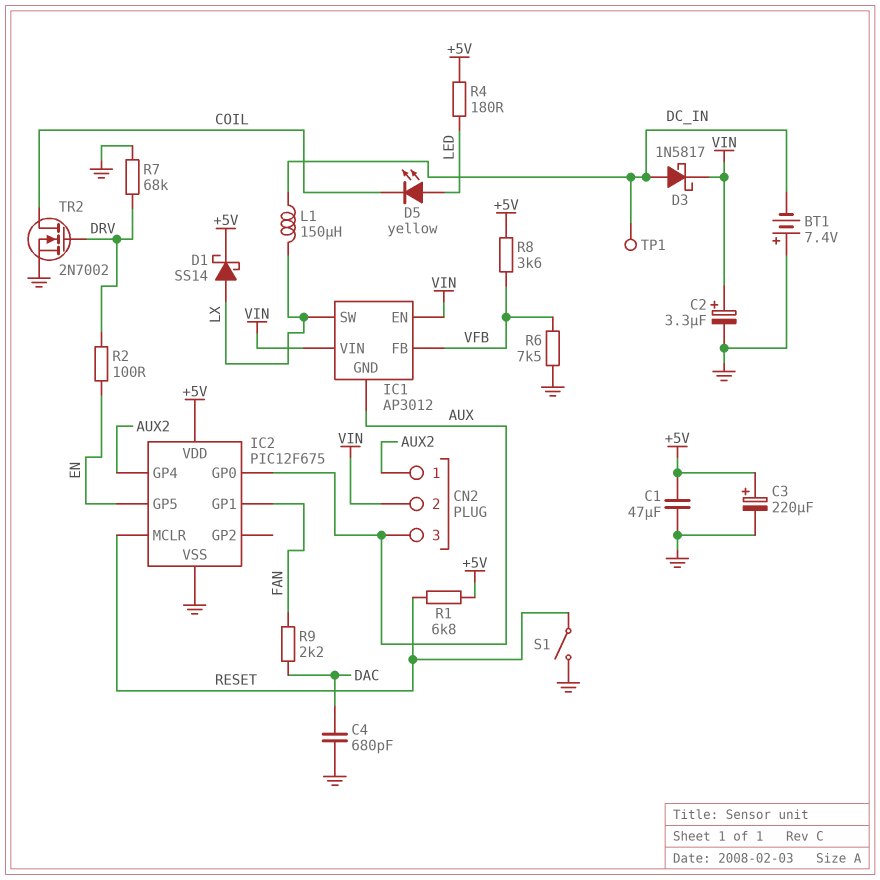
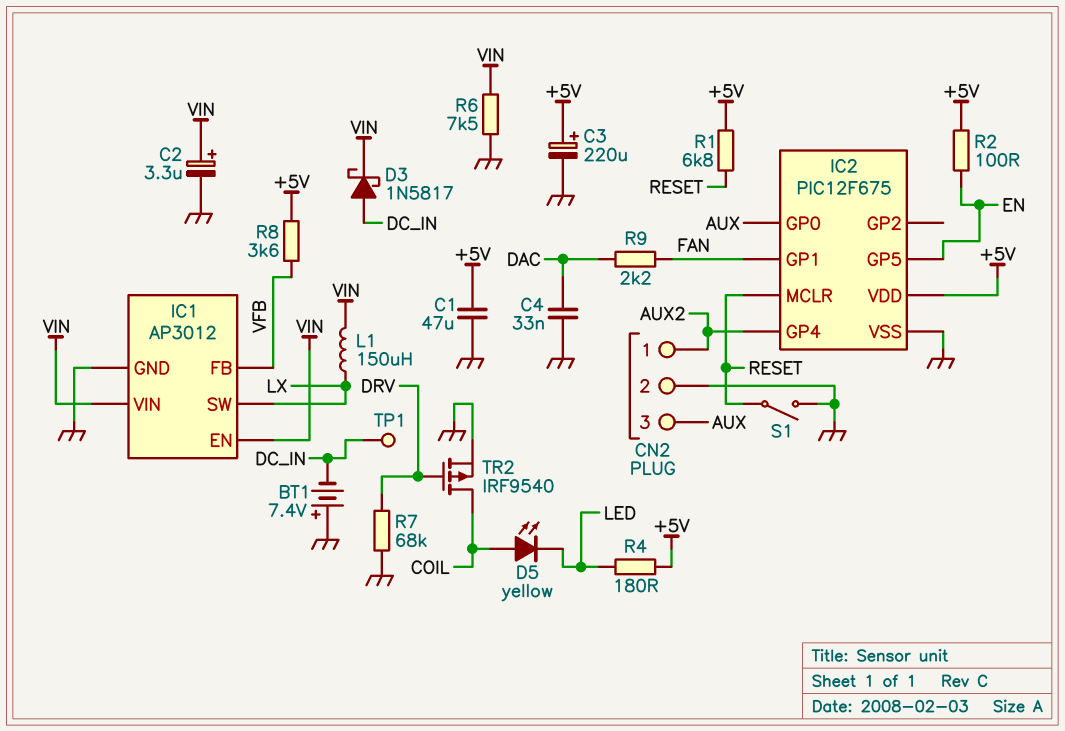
C4: 680pF (DAC, GND) -> 33nF (DAC, GND)
CN2 pin 2: VIN -> GND
D1: schottky SS14 (A LX, K +5V) -> none
D5: LED yellow (A LED, K COIL) -> LED yellow (A COIL, K LED)
IC1 pin GND: AUX -> GND
L1: 150uH (DC_IN, LX) -> 150uH (LX, VIN)
R2: 100 (DRV, EN) -> 100 (+5V, EN)
R6: 7.5k (GND, VFB) -> 7.5k (GND, VIN)
TR2: NMOS 2N7002 (G DRV, D COIL, S GND) -> PMOS IRF9540 (G DRV, D COIL, S GND)

